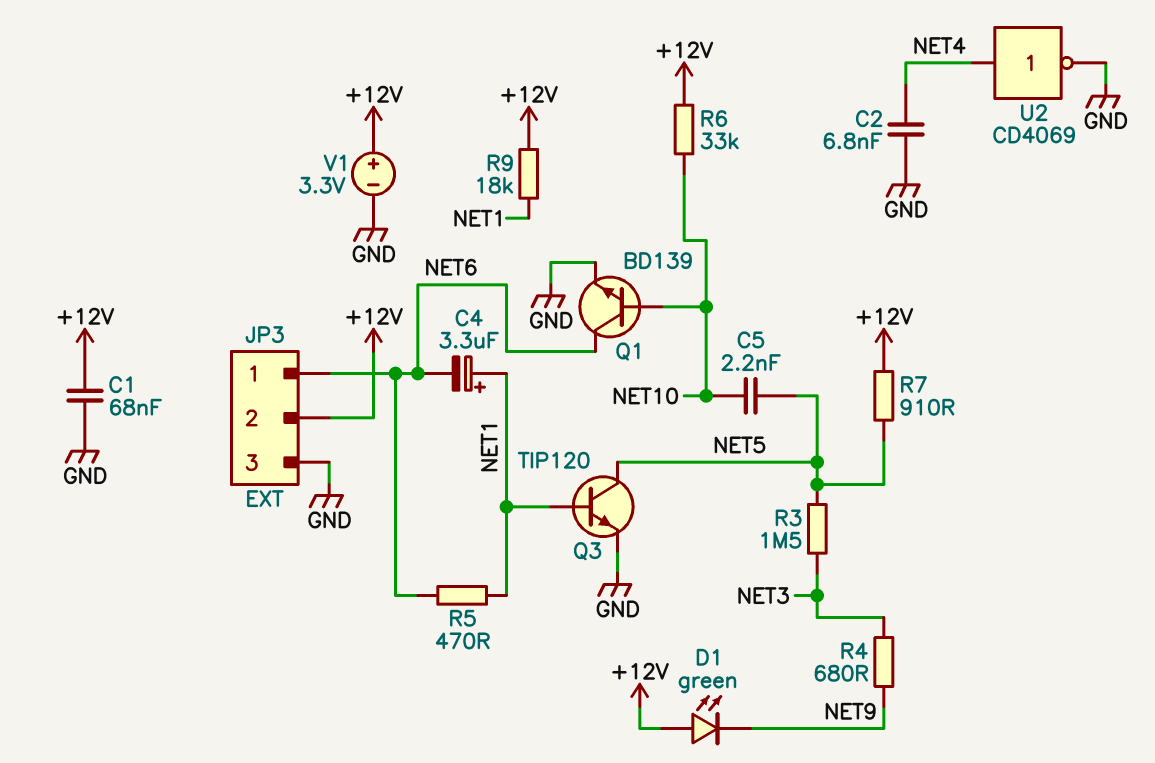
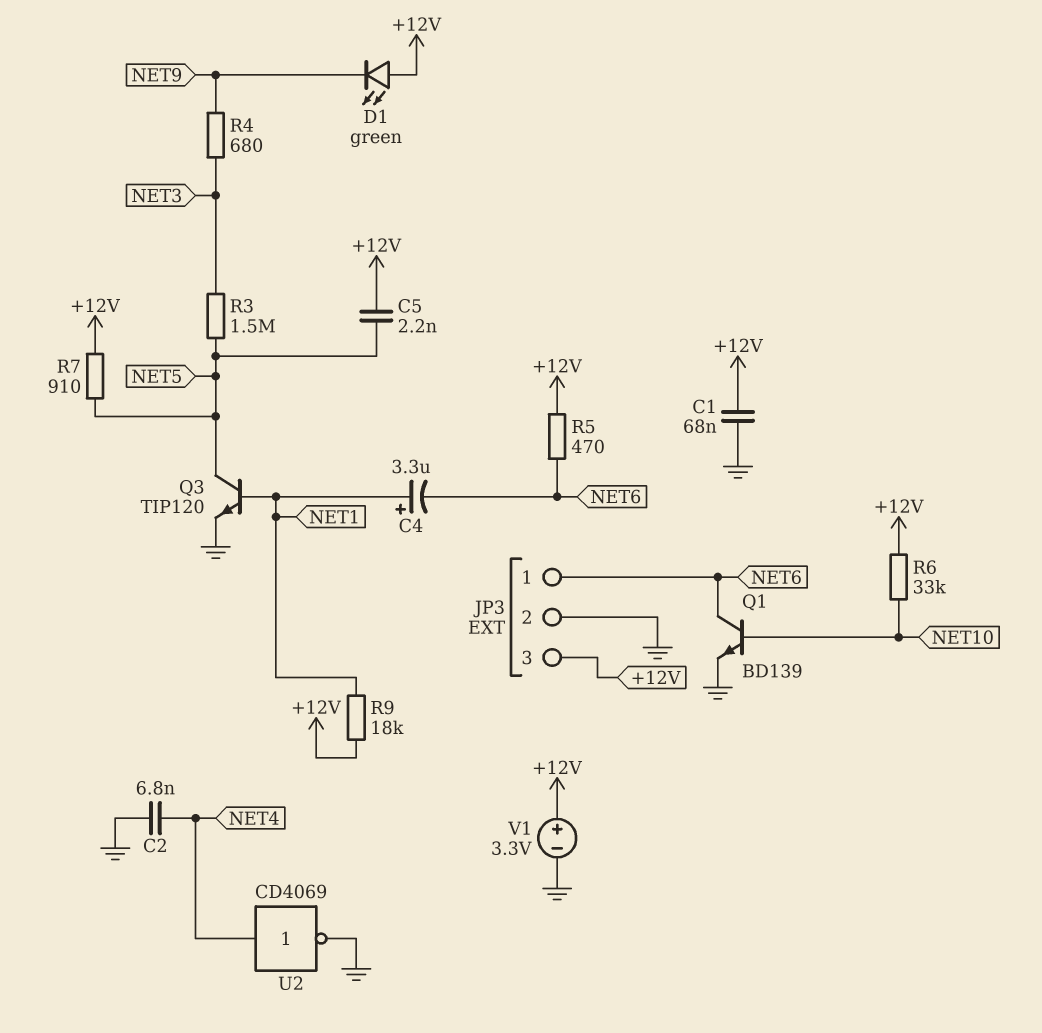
C5: 2.2nF (NET5, NET10) -> 2.2nF (+12V, NET5)
JP3 pin 2: +12V -> GND
JP3 pin 3: GND -> +12V
R5: 470 (NET1, NET6) -> 470 (+12V, NET6)

